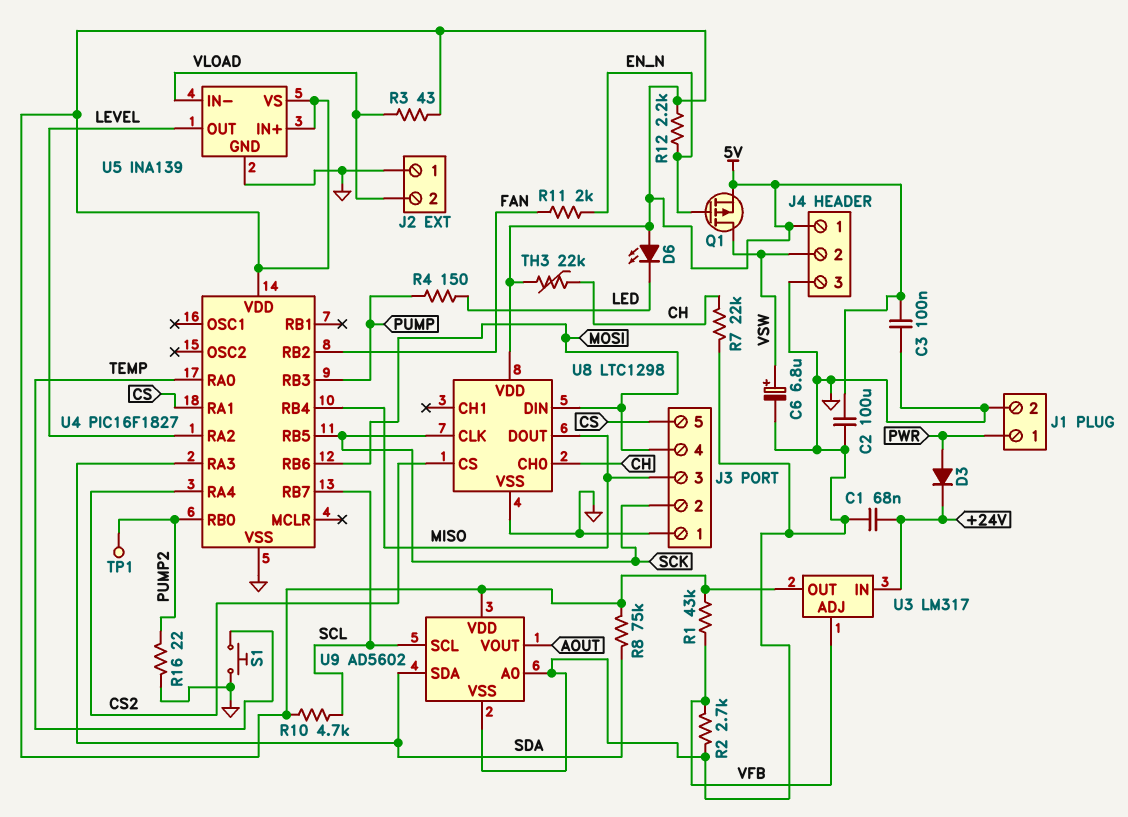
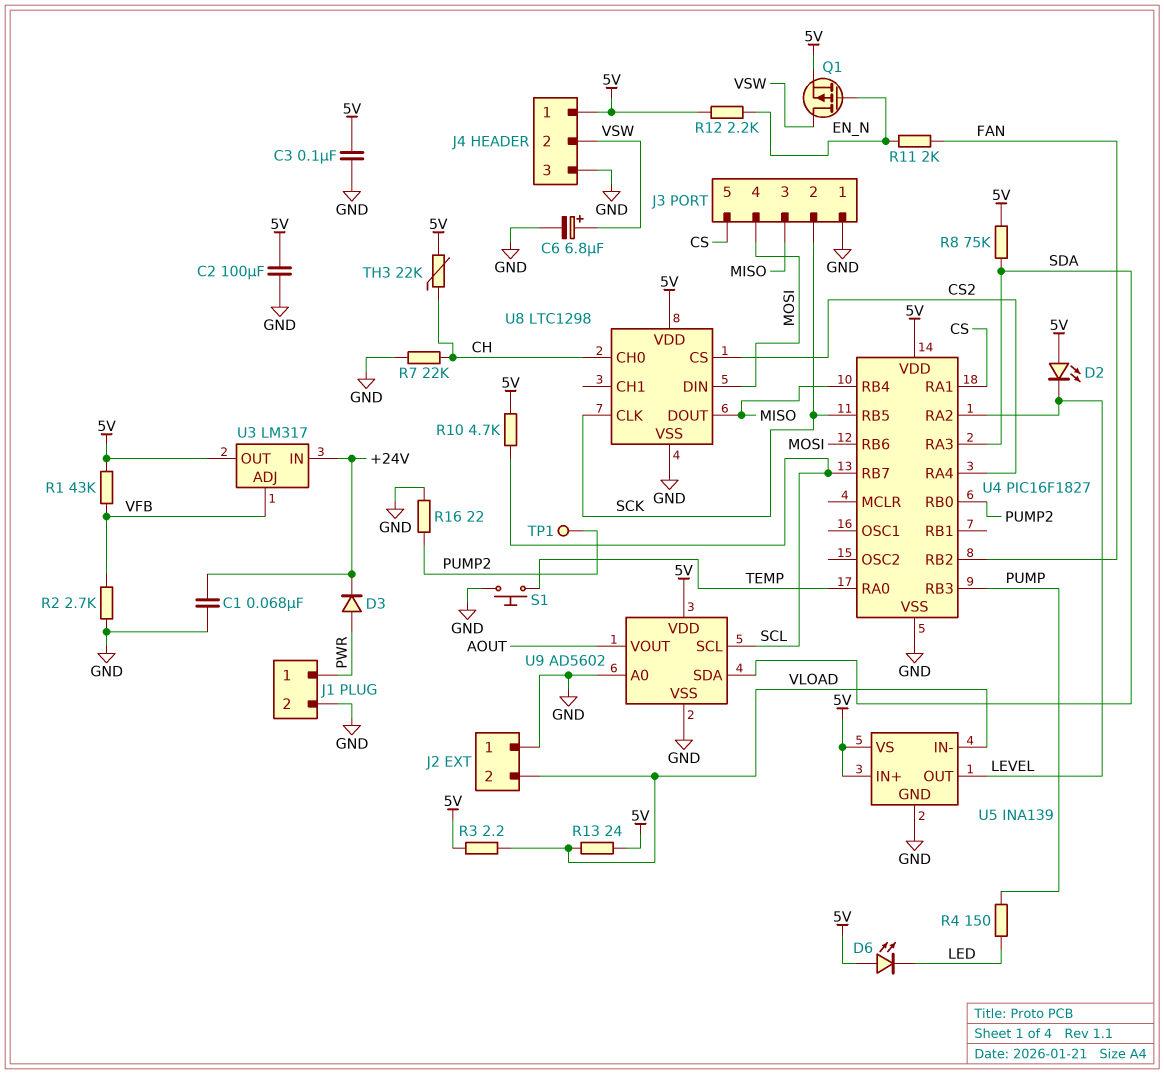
D2: none -> LED (A 5V, K LEVEL)
R3: 43 (5V, VLOAD) -> 2.2 (5V, VLOAD)
R13: none -> 24 (5V, VLOAD)

